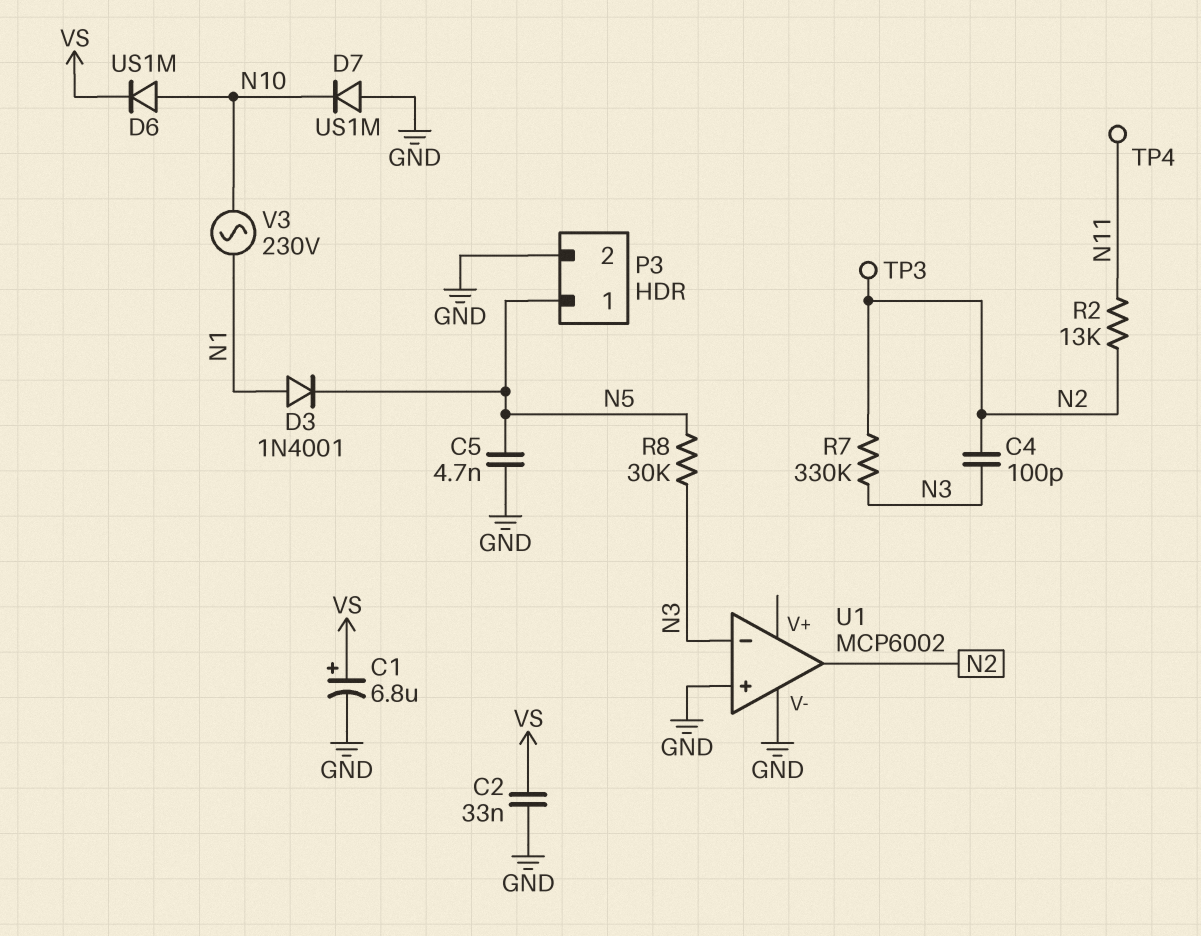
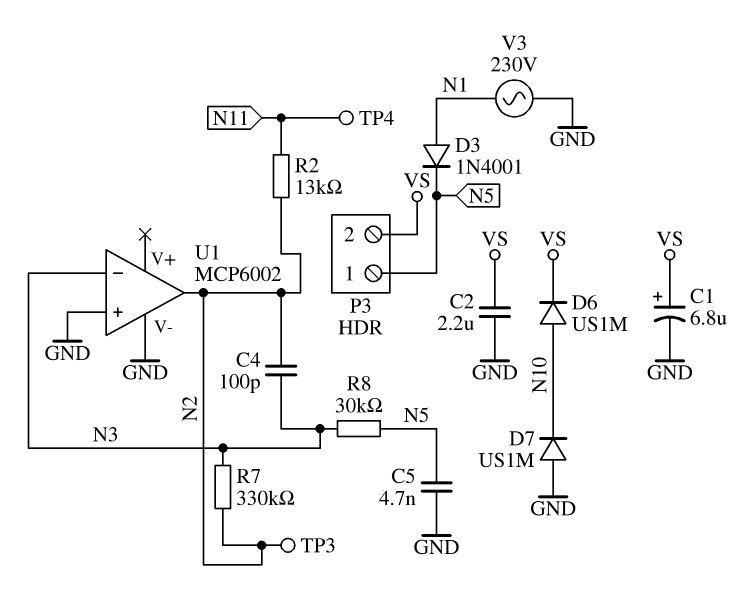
C2: 33nF (GND, VS) -> 2.2uF (GND, VS)
P3 pin 2: GND -> VS
V3: AC 230V (N1, N10) -> AC 230V (GND, N1)

